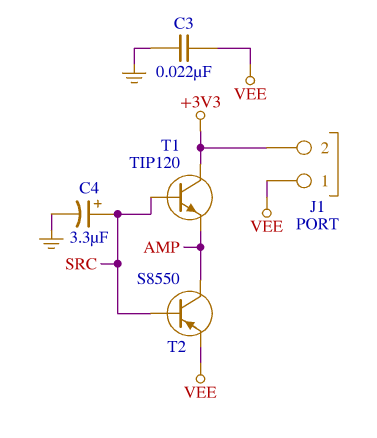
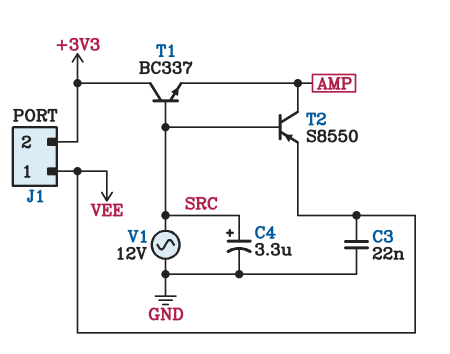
T1: NPN TIP120 (B SRC, C +3V3, E AMP) -> NPN BC337 (B SRC, C +3V3, E AMP)
V1: none -> AC 12V (GND, SRC)

